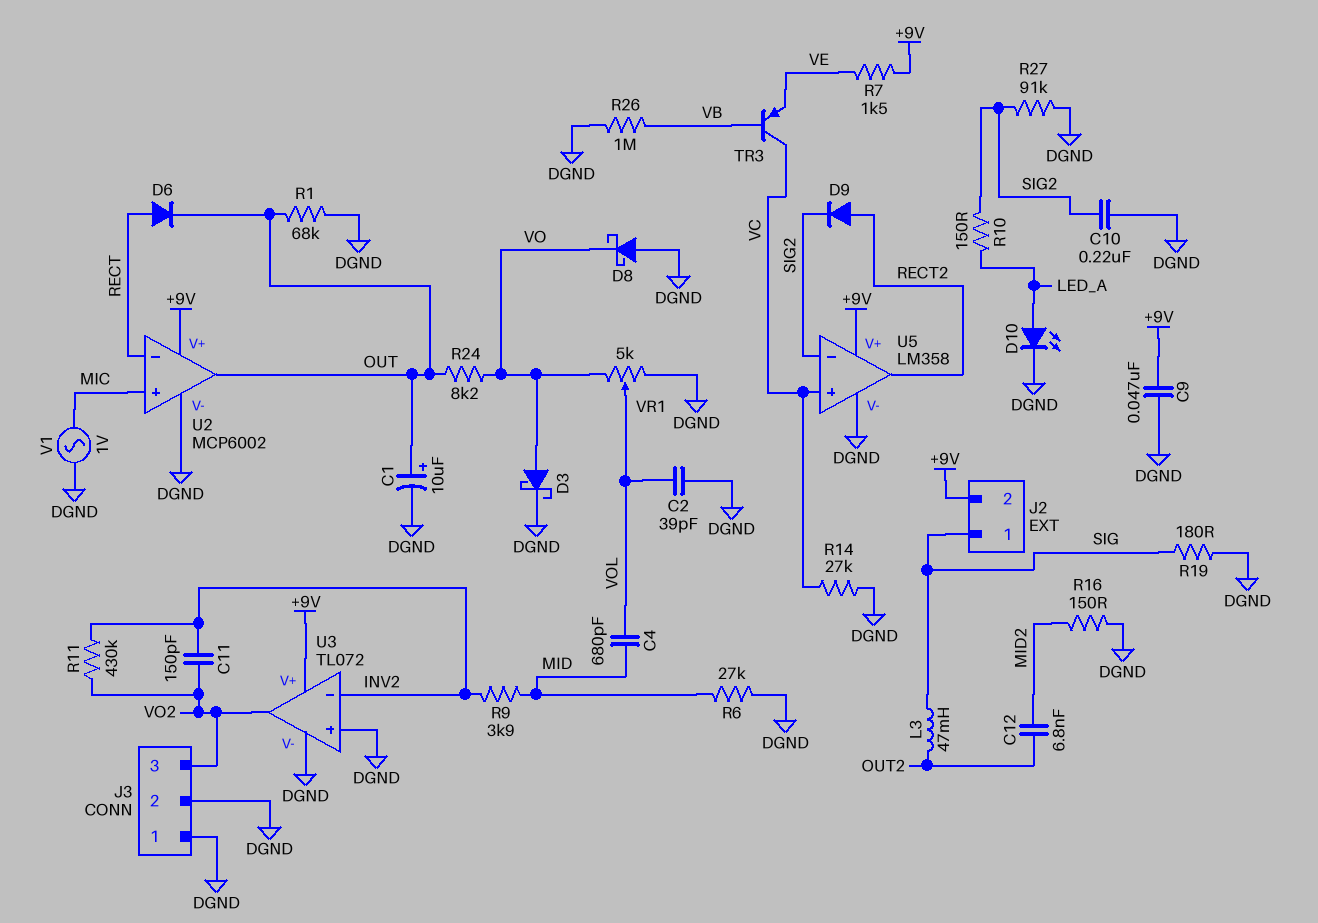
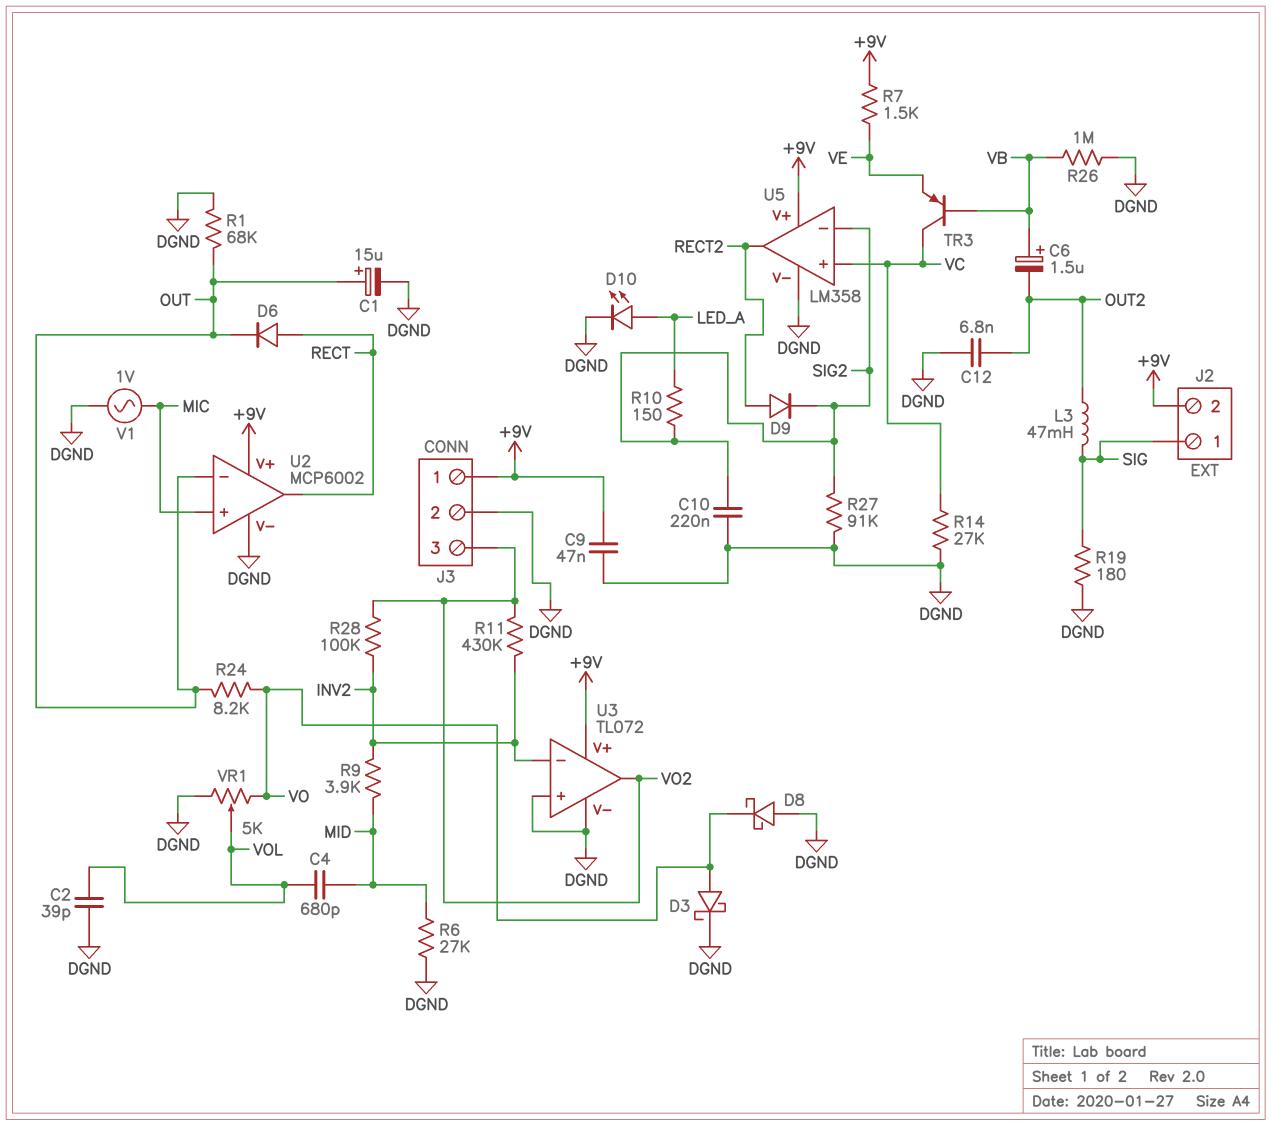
C1: 10uF (plus OUT, minus DGND) -> 15uF (plus OUT, minus DGND)
C6: none -> 1.5uF (plus VB, minus OUT2)
C11: 150pF (INV2, VO2) -> none
C12: 6.8nF (MID2, OUT2) -> 6.8nF (DGND, OUT2)
J3 pin 1: DGND -> +9V
R16: 150 (DGND, MID2) -> none
R28: none -> 100k (INV2, VO2)
U2 pin in-: RECT -> OUT
U2 pin out: OUT -> RECT

